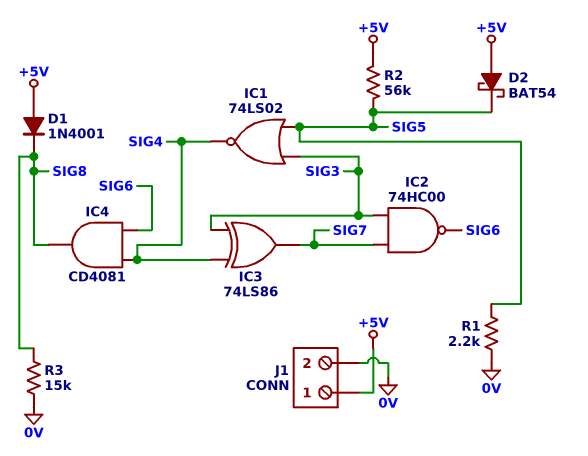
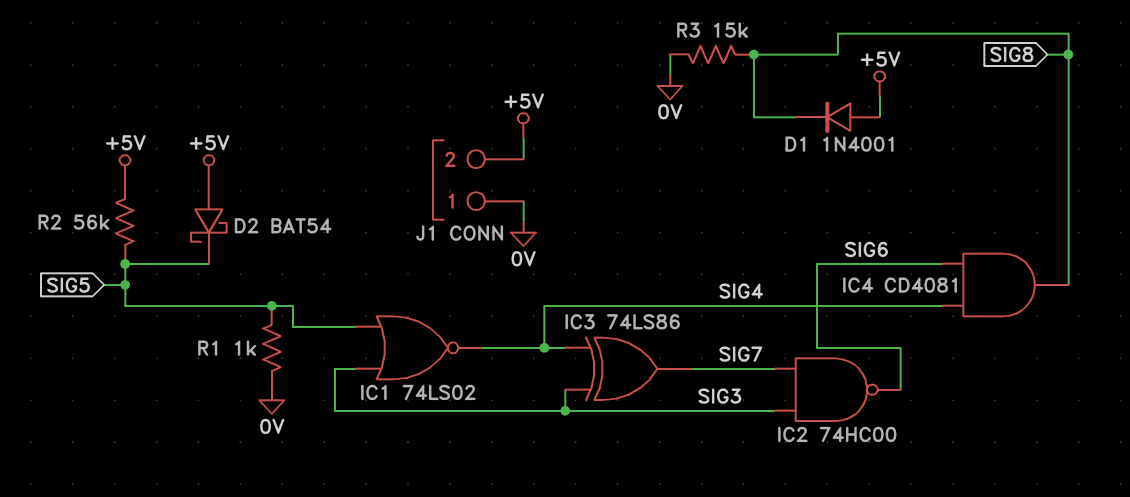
J1 pin 1: +5V -> 0V
J1 pin 2: 0V -> +5V
R1: 2.2k (0V, SIG5) -> 1k (0V, SIG5)

